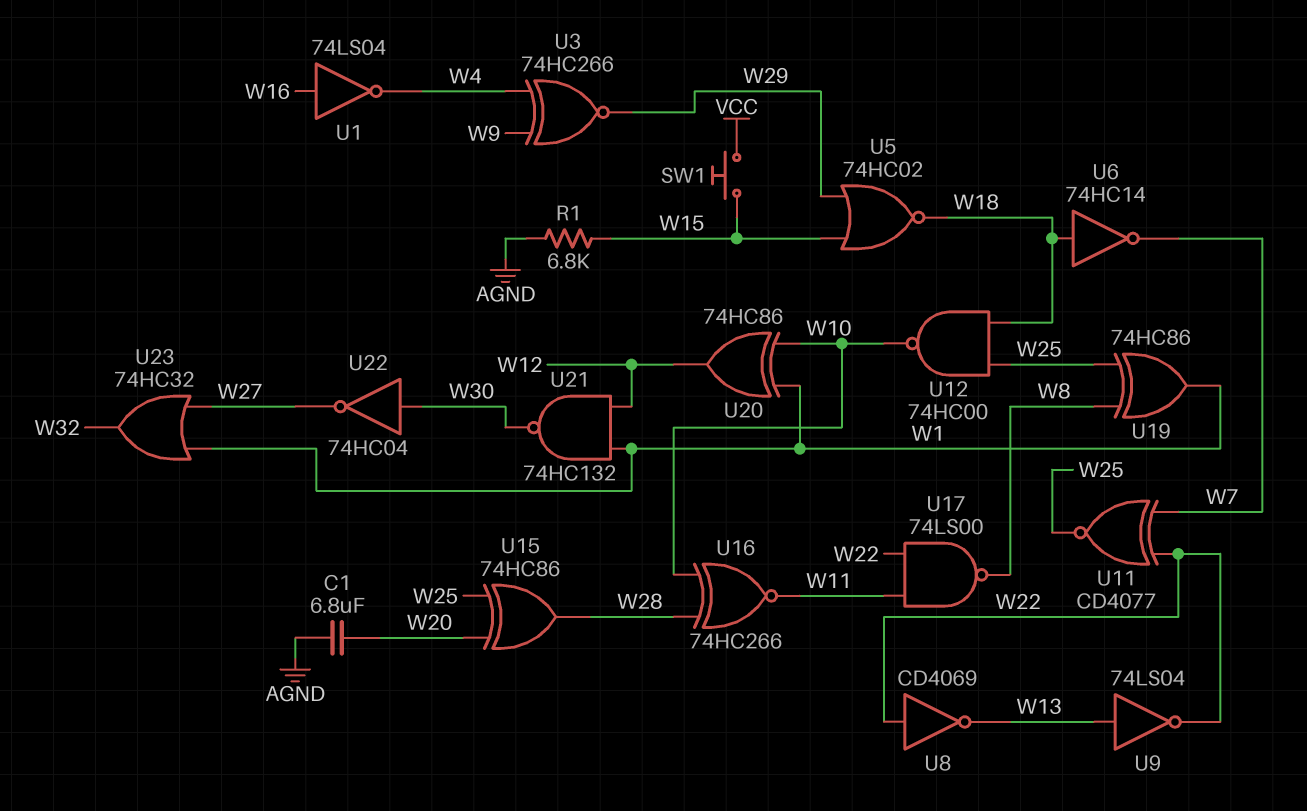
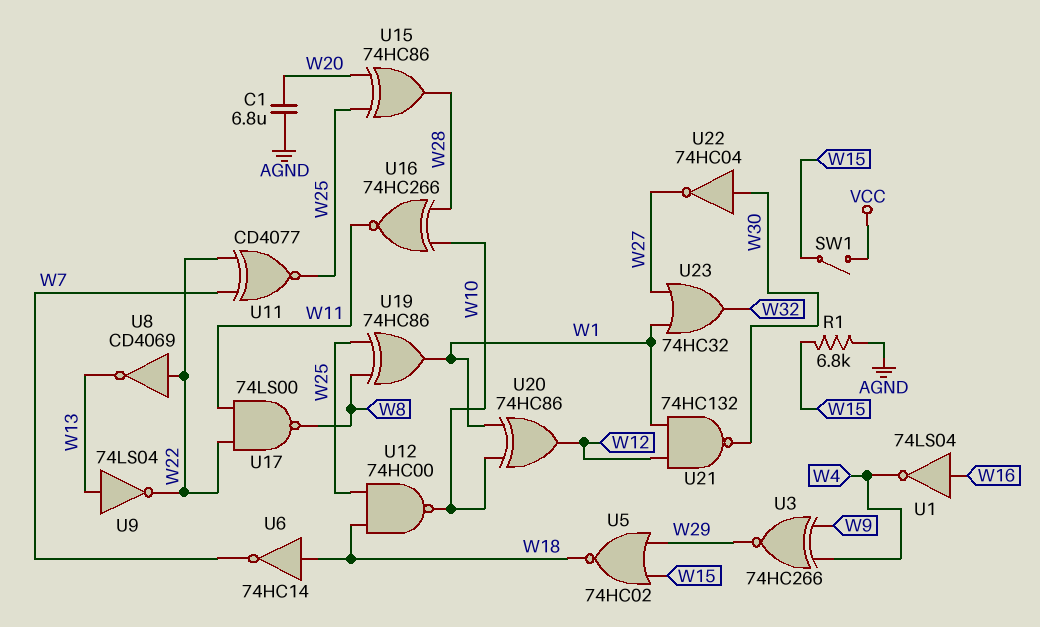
SW1: button (VCC, W15) -> switch (VCC, W15)

